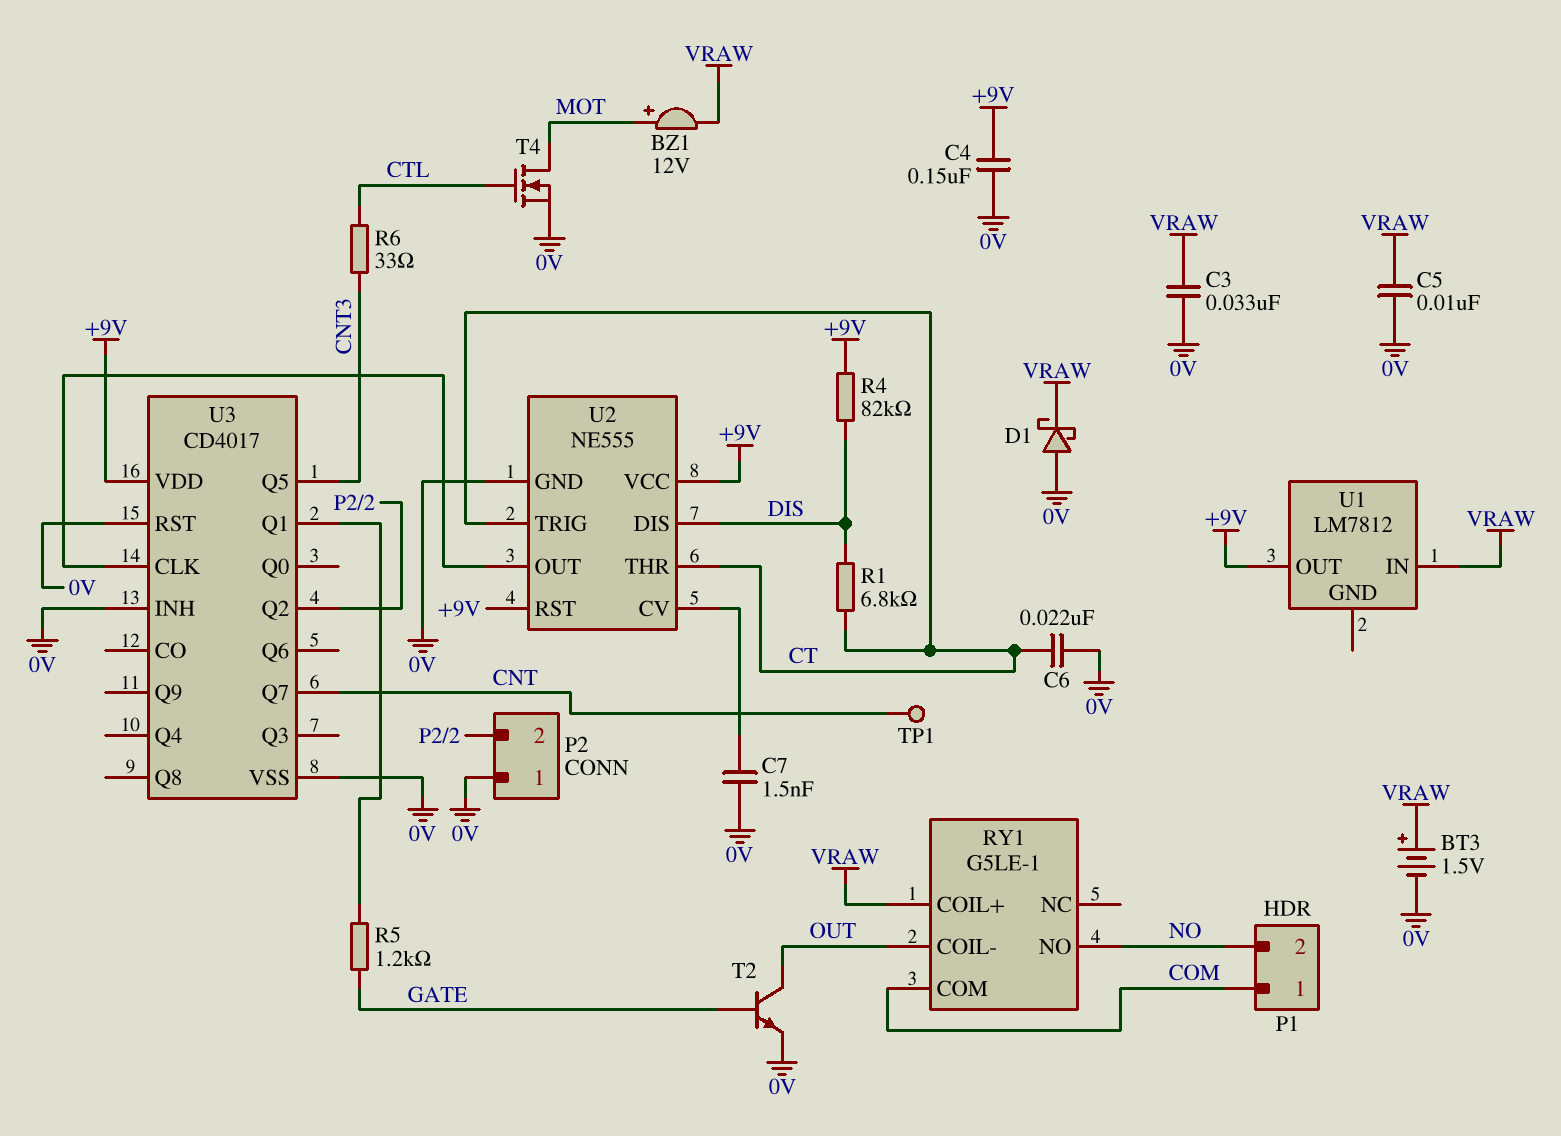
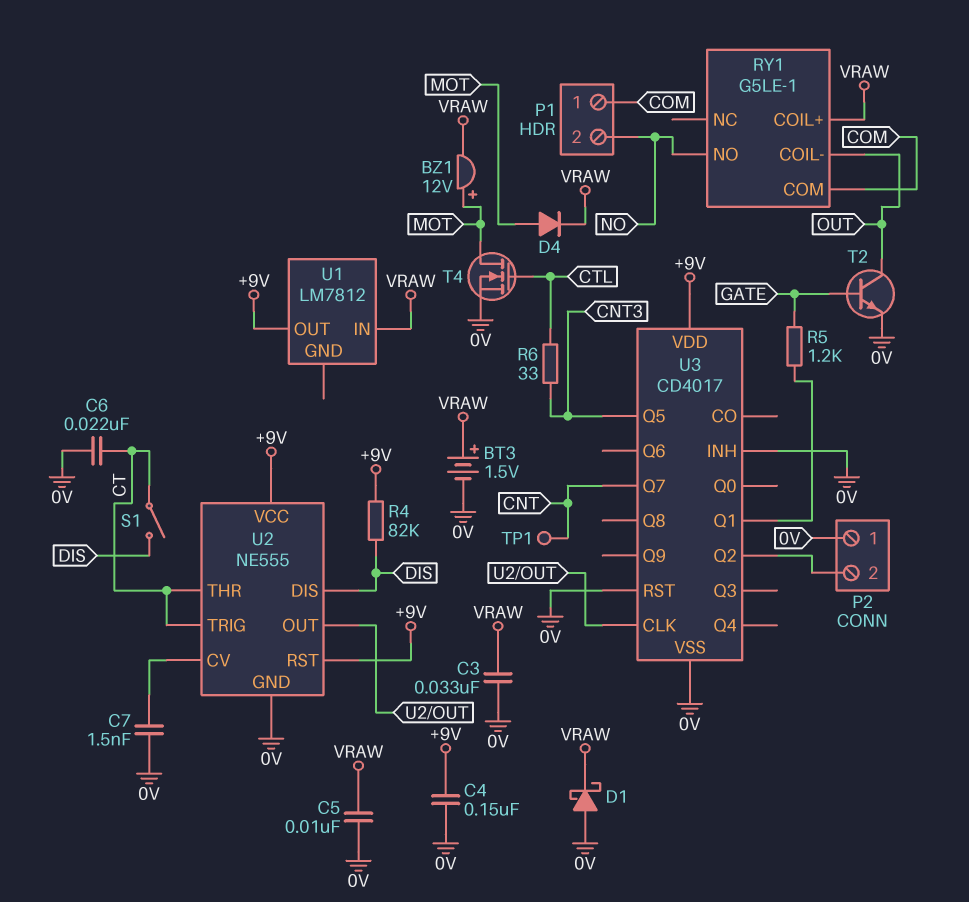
D4: none -> diode (A MOT, K VRAW)
R1: 6.8k (CT, DIS) -> none
S1: none -> switch (CT, DIS)

